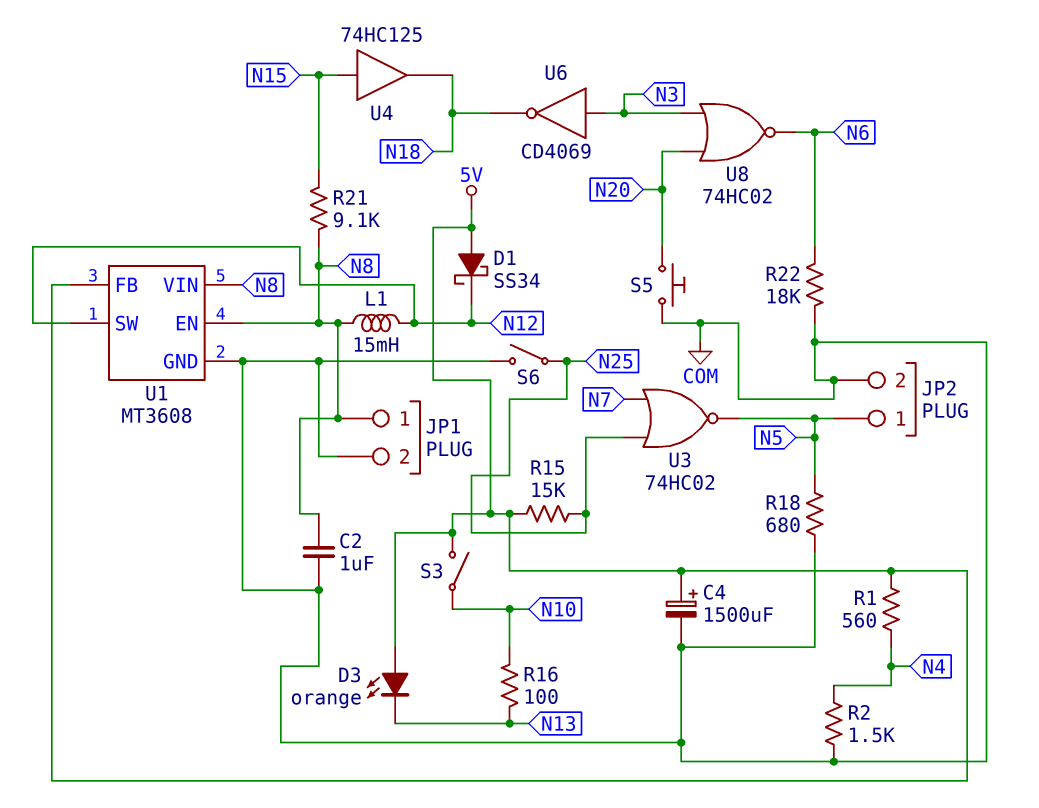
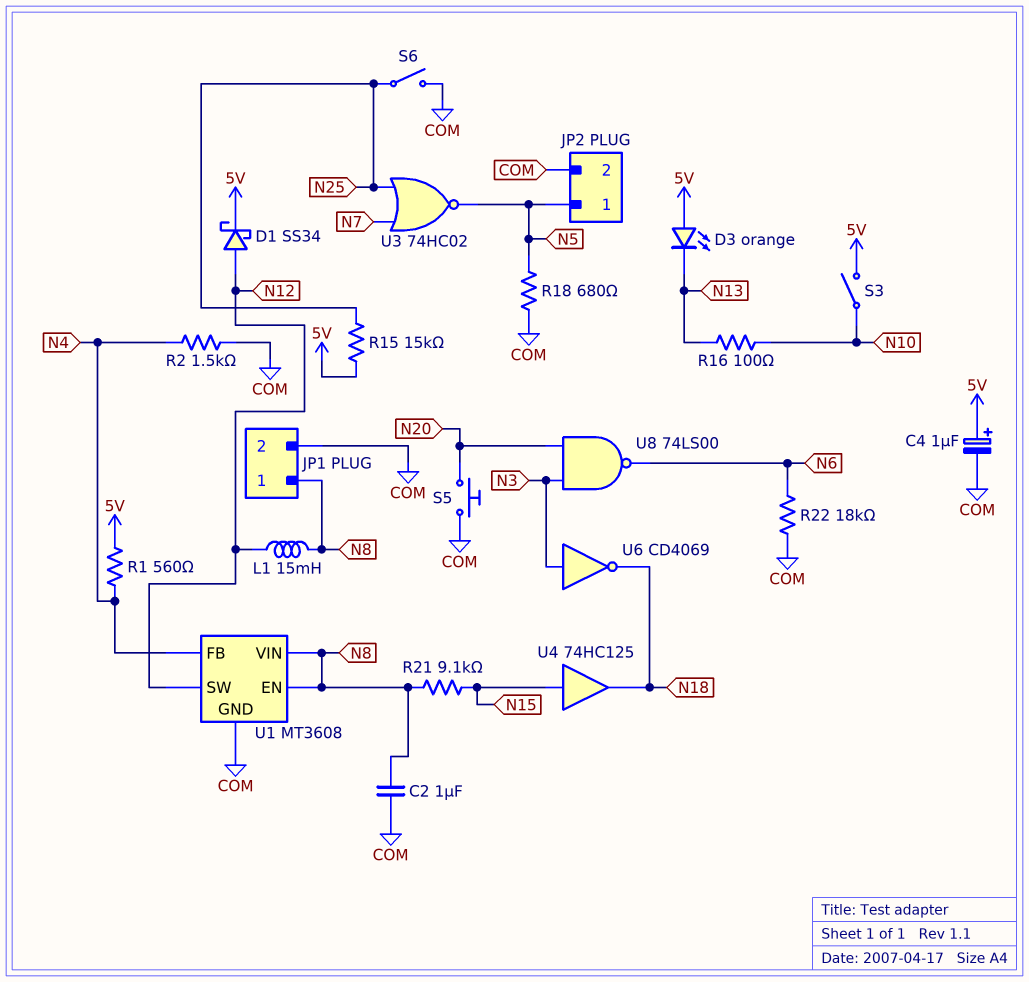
C4: 1500uF (plus 5V, minus COM) -> 1uF (plus 5V, minus COM)
D1: schottky SS34 (A 5V, K N12) -> schottky SS34 (A N12, K 5V)
U1 pin FB: 5V -> N4
U8: NOR 74HC02 (in N3, in N20, out N6) -> NAND 74LS00 (in N3, in N20, out N6)

